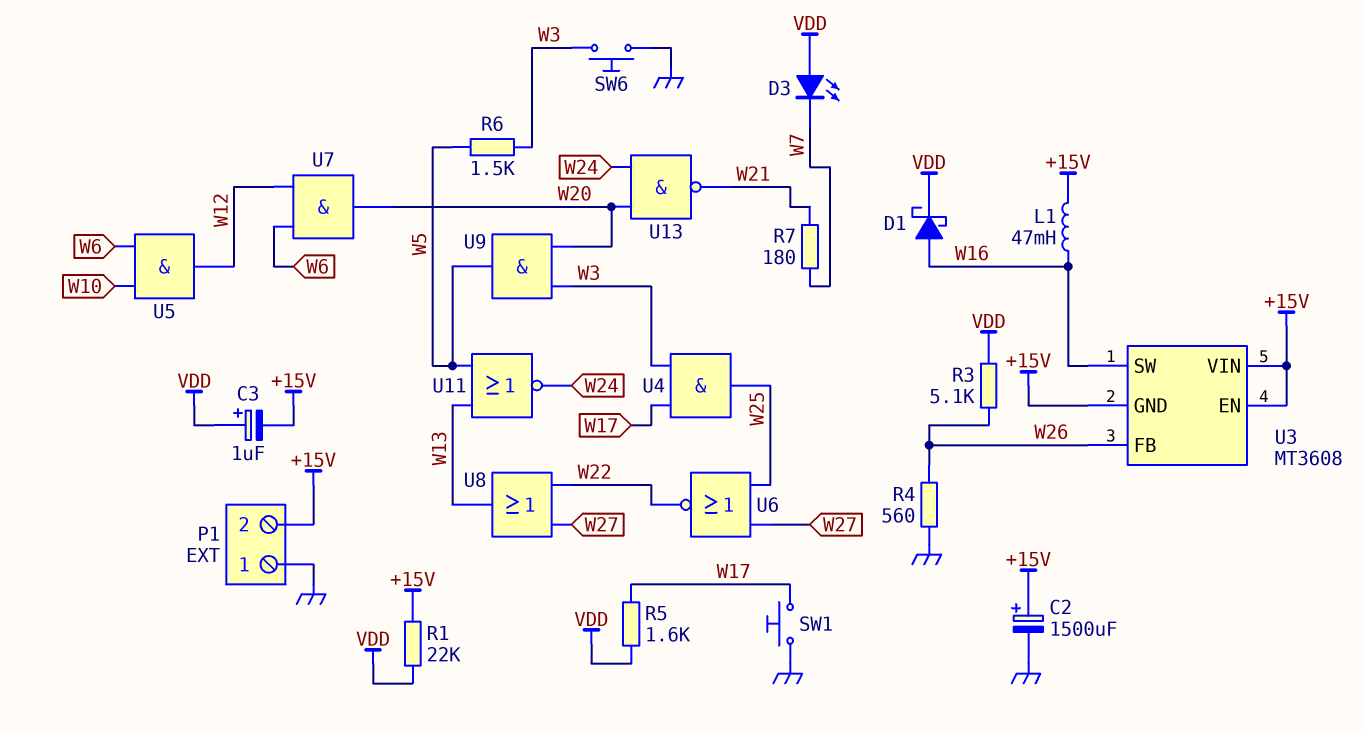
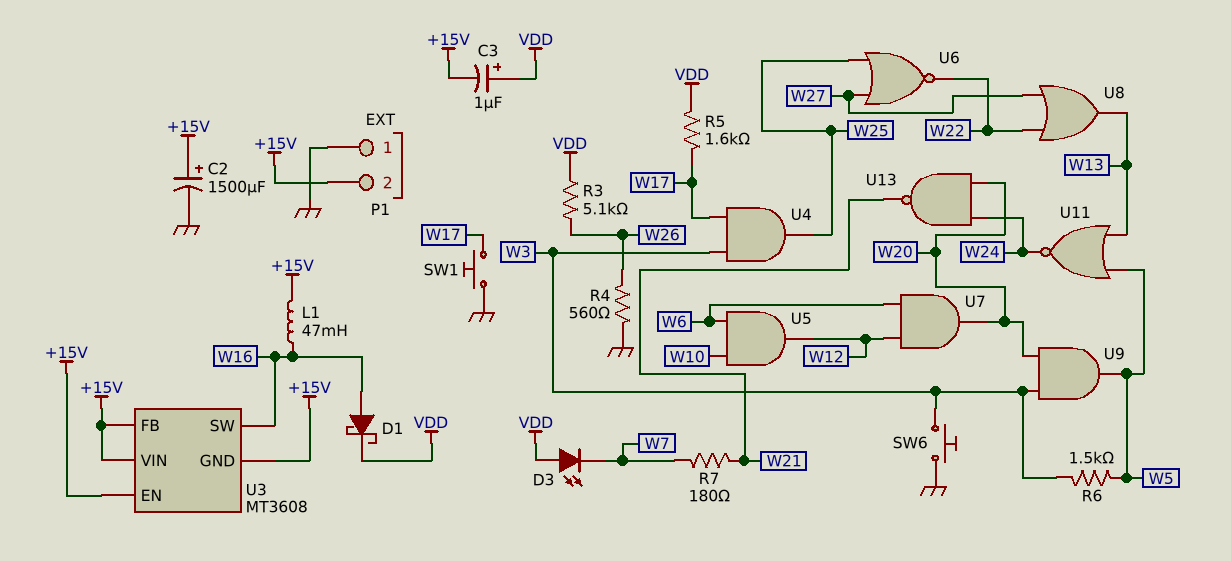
R1: 22k (+15V, VDD) -> none
U3 pin FB: W26 -> +15V

